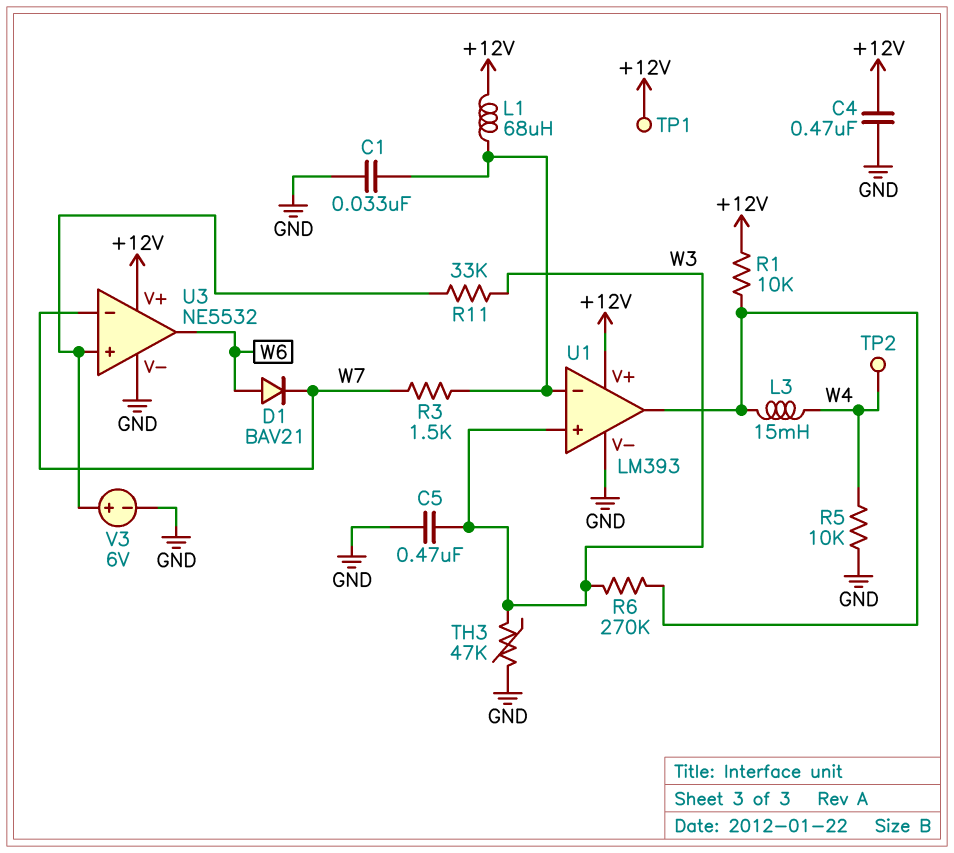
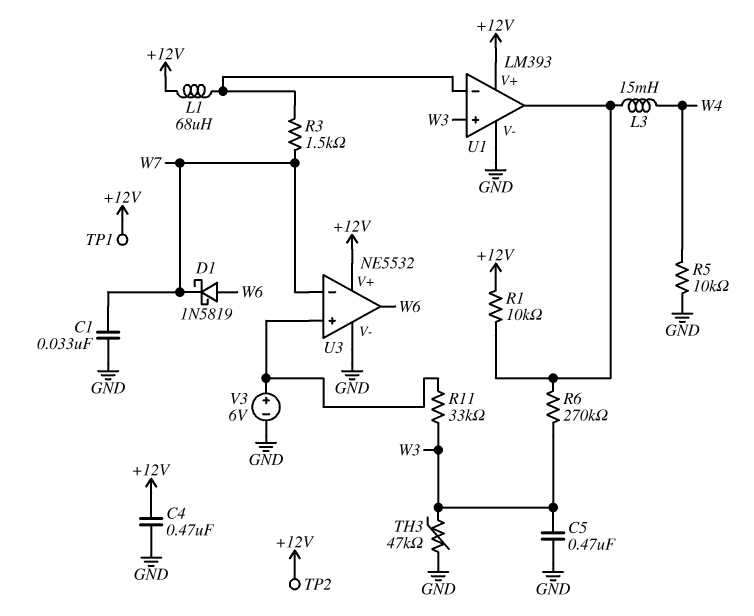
C1: 33nF (GND, U1/in-) -> 33nF (GND, W7)
D1: diode BAV21 (A W6, K W7) -> schottky 1N5819 (A W6, K W7)
TP2: test point (W4) -> test point (+12V)

